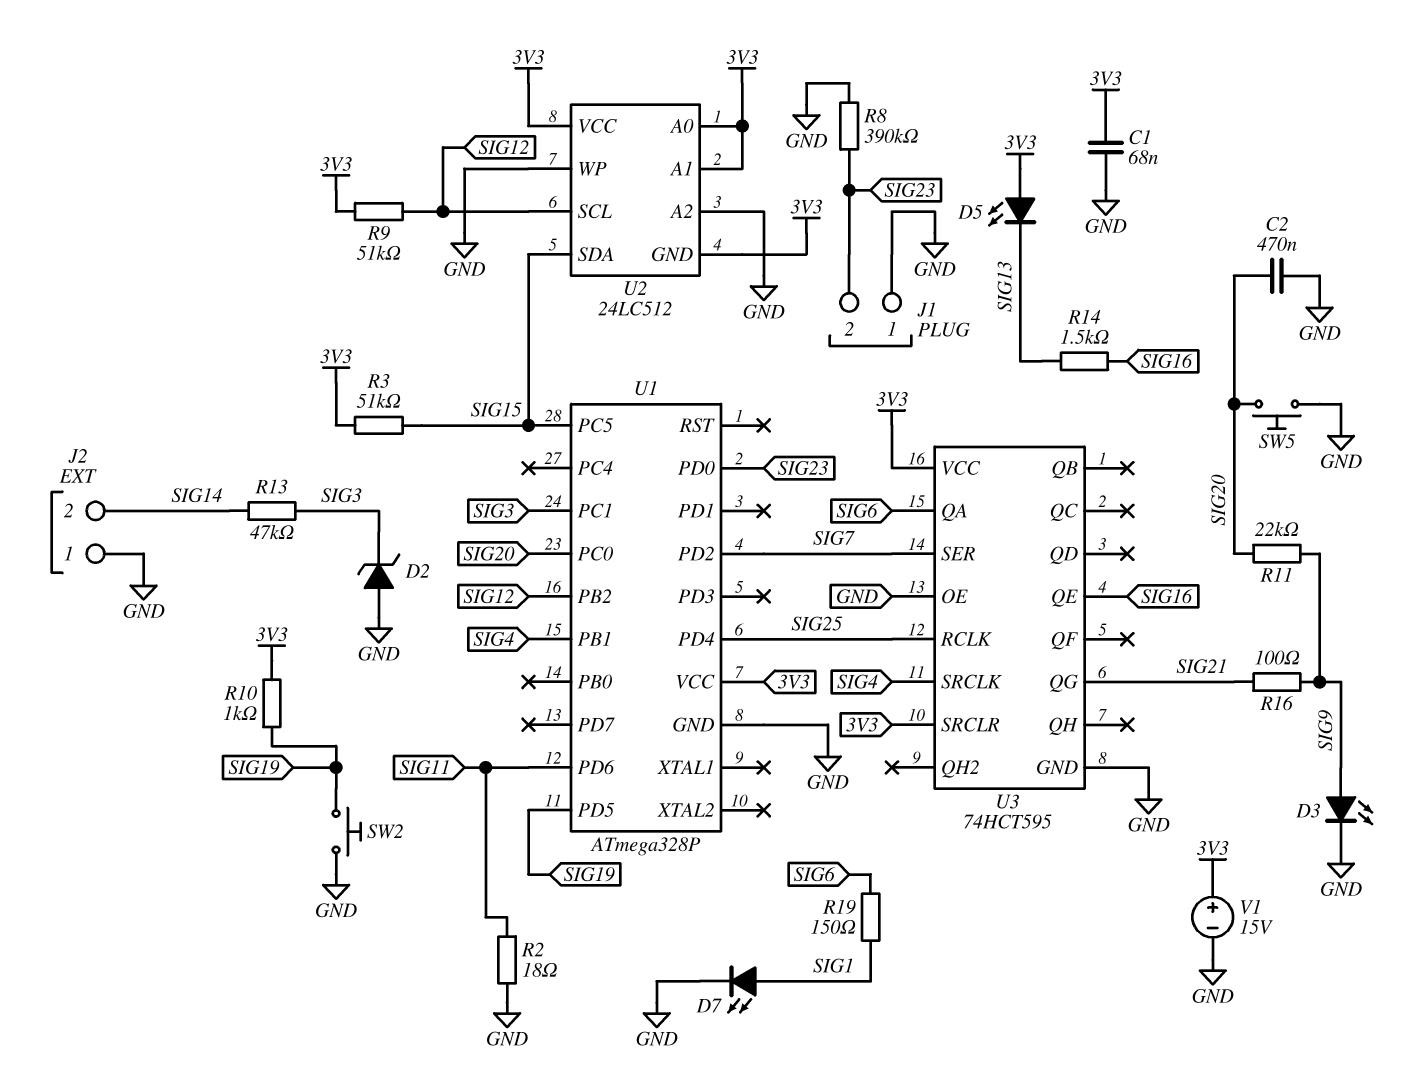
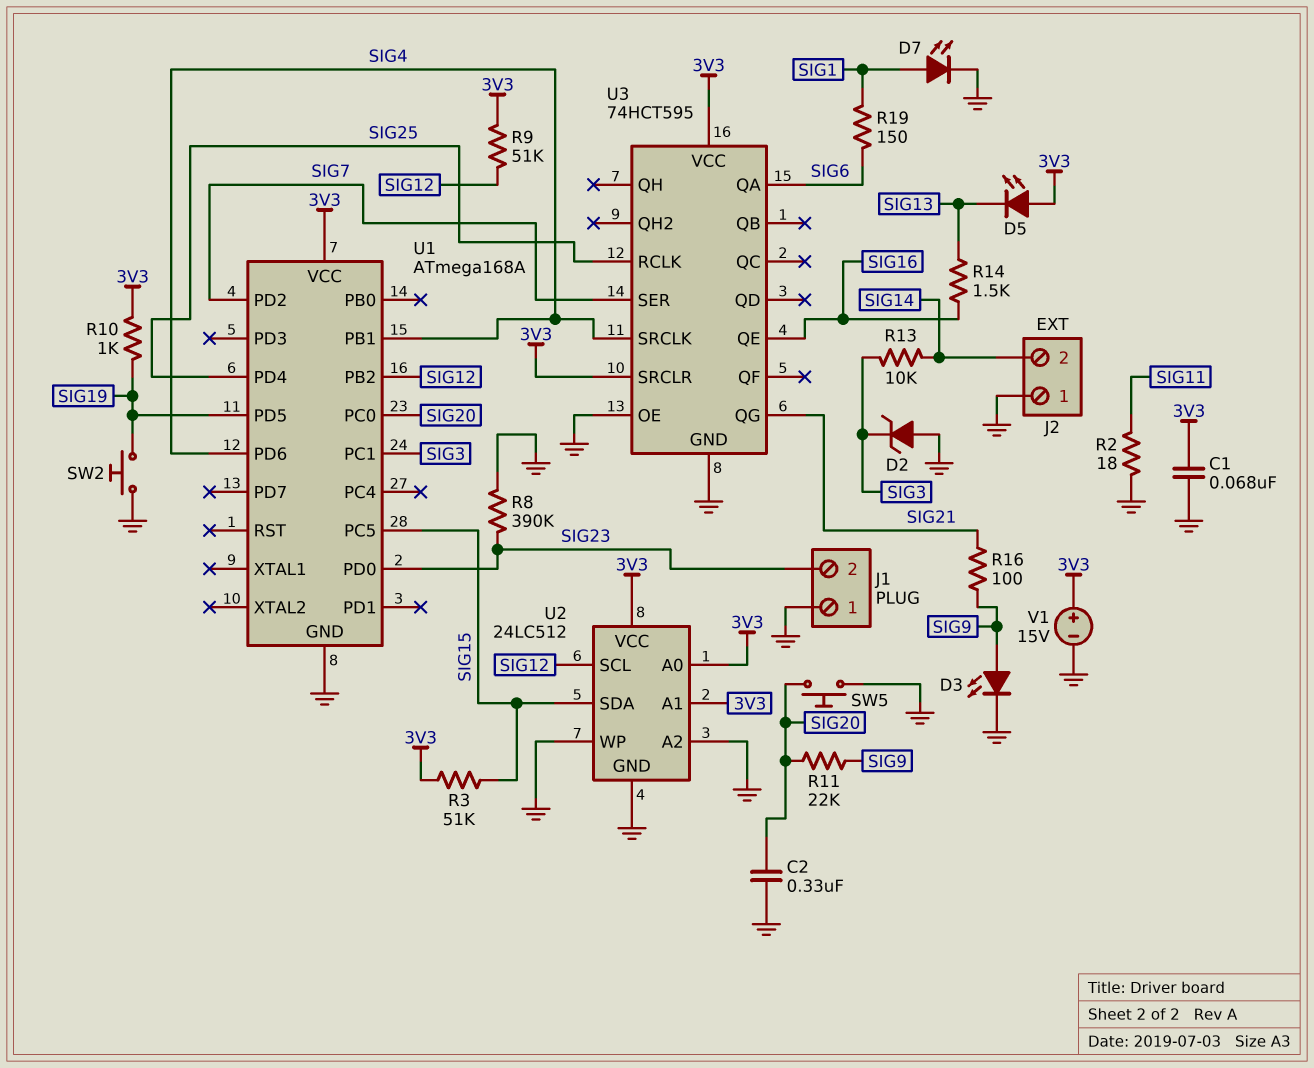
C2: 470nF (GND, SIG20) -> 330nF (GND, SIG20)
R13: 47k (SIG3, SIG14) -> 10k (SIG3, SIG14)
U1: ATmega328P -> ATmega168A
U1 pin PD6: SIG11 -> SIG4
U2 pin GND: 3V3 -> GND

